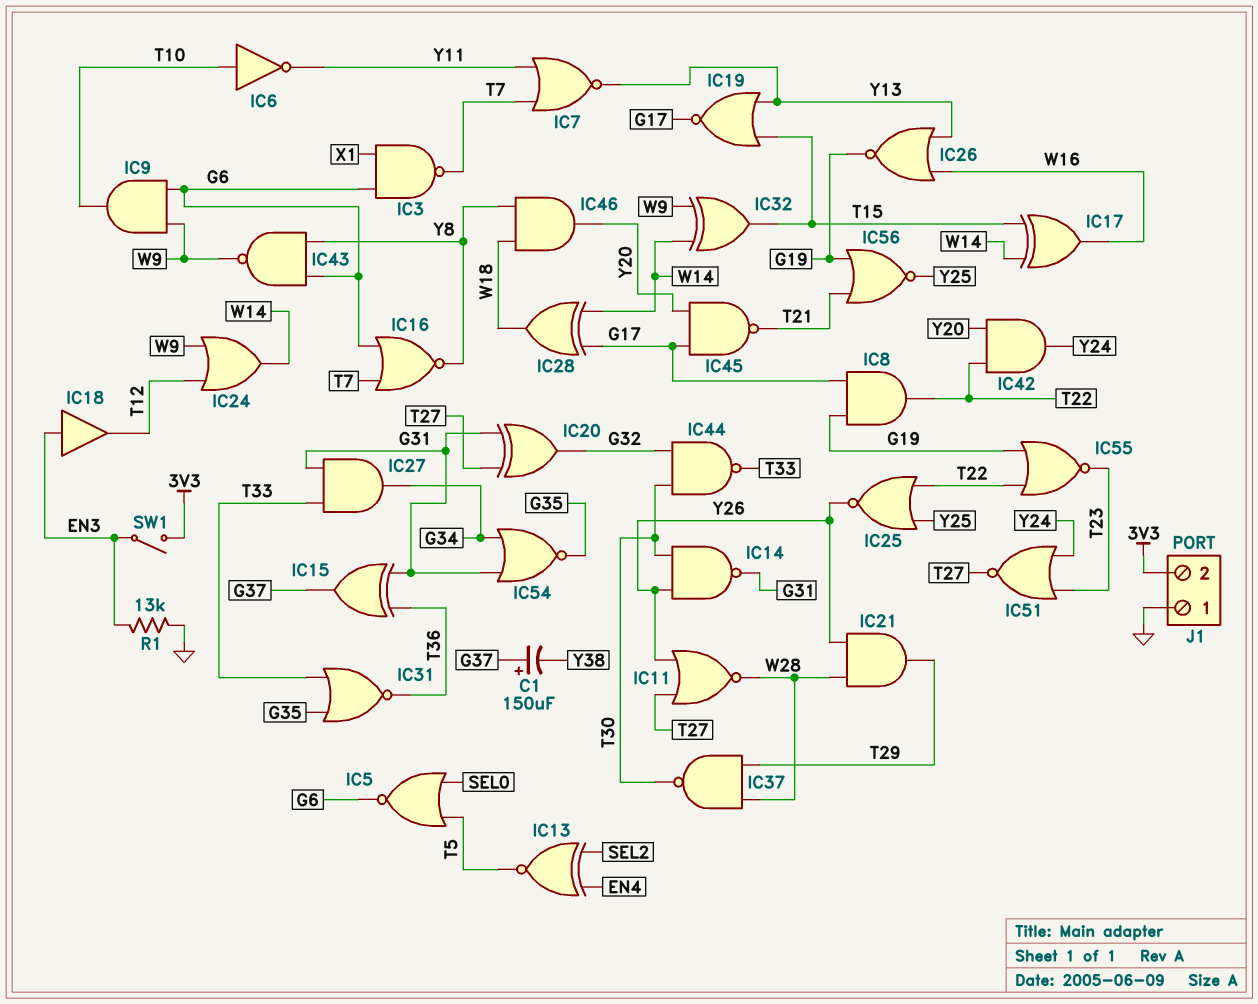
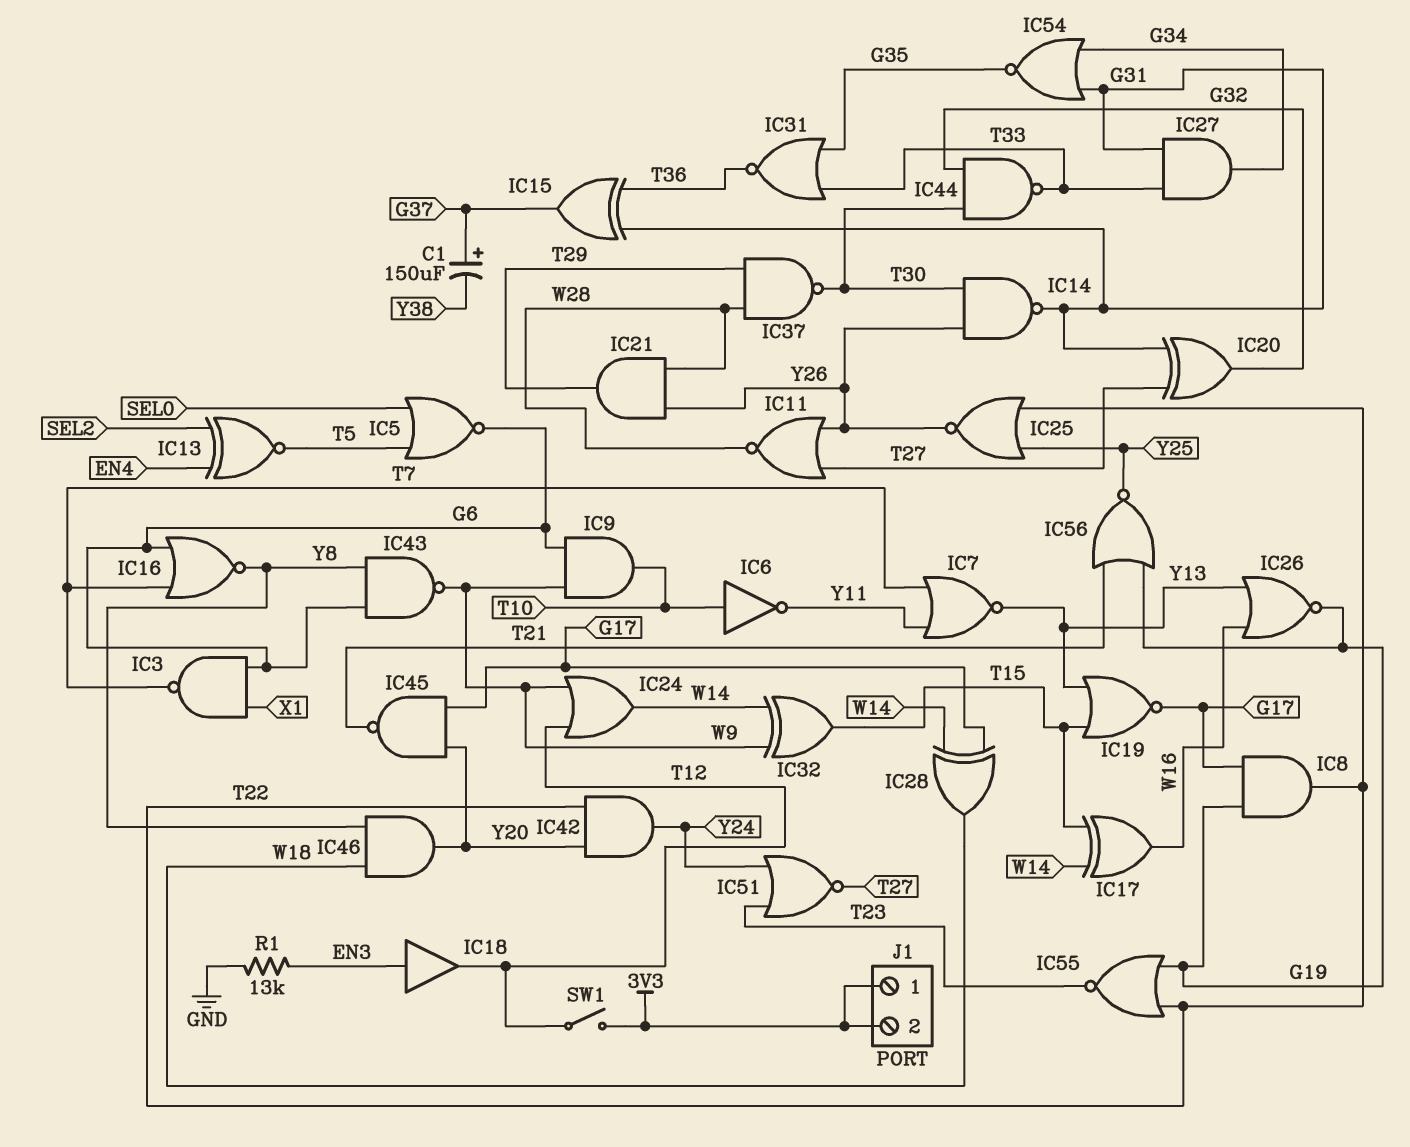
J1 pin 1: GND -> 3V3
SW1: switch (3V3, EN3) -> switch (3V3, T12)

